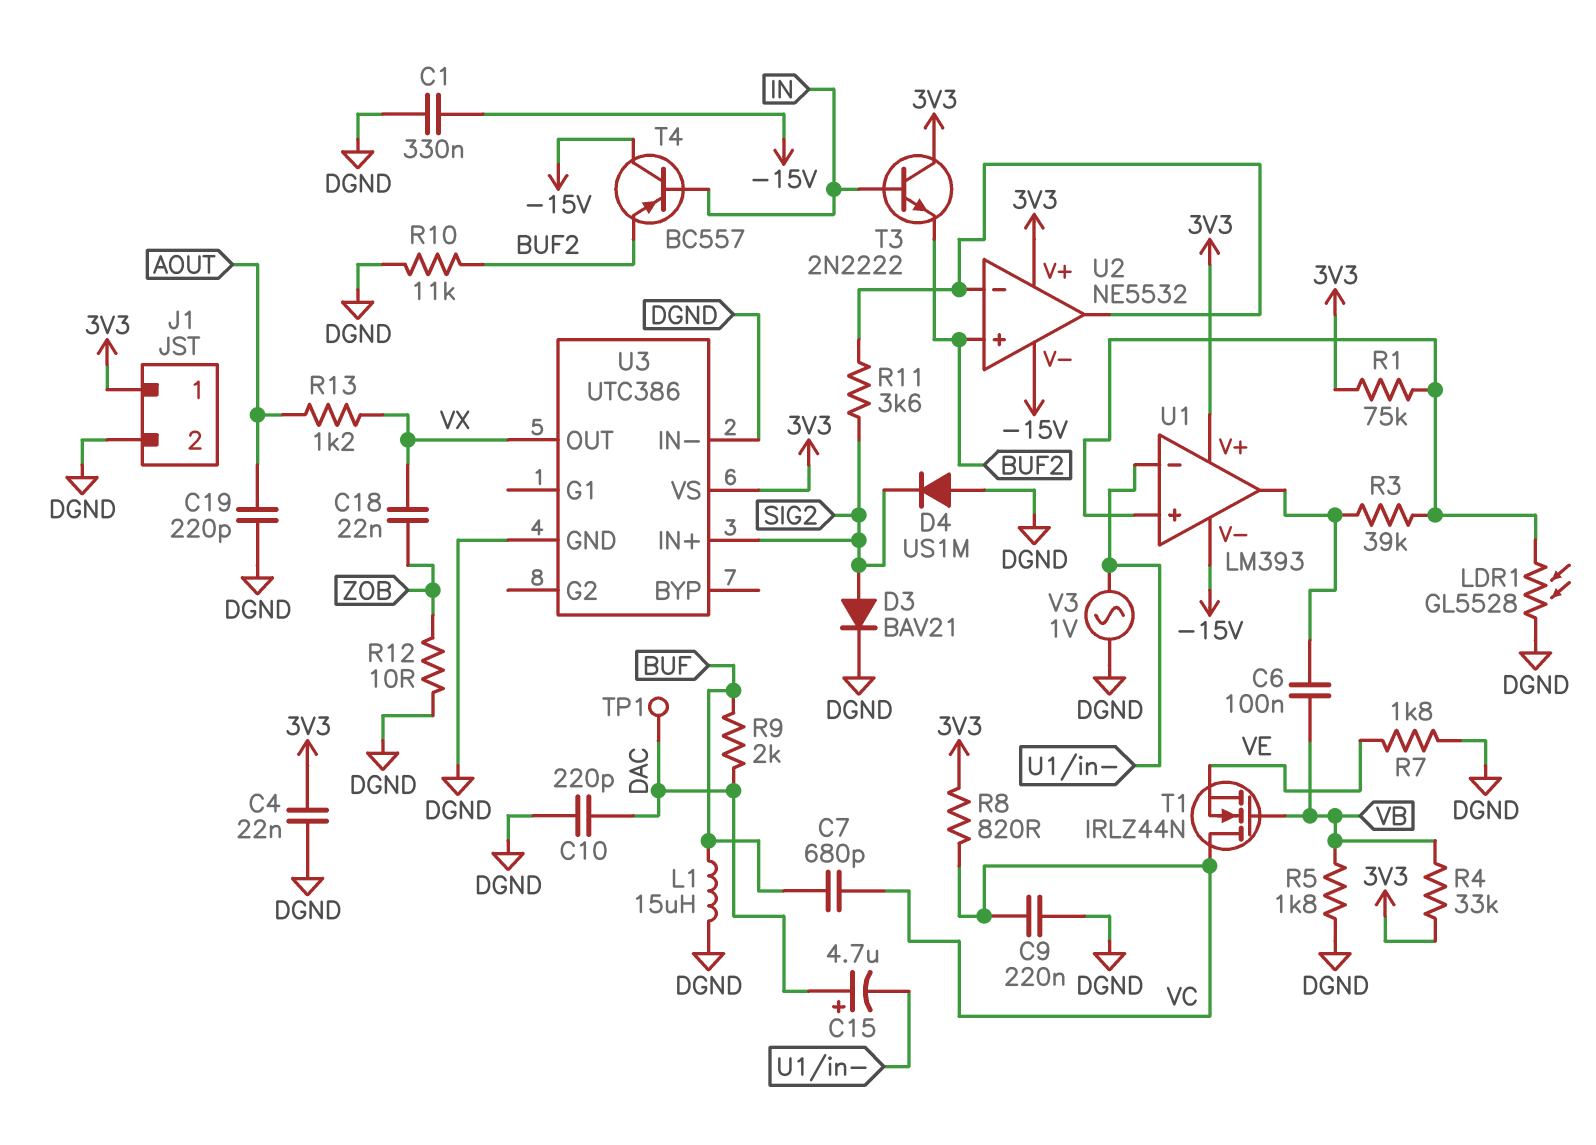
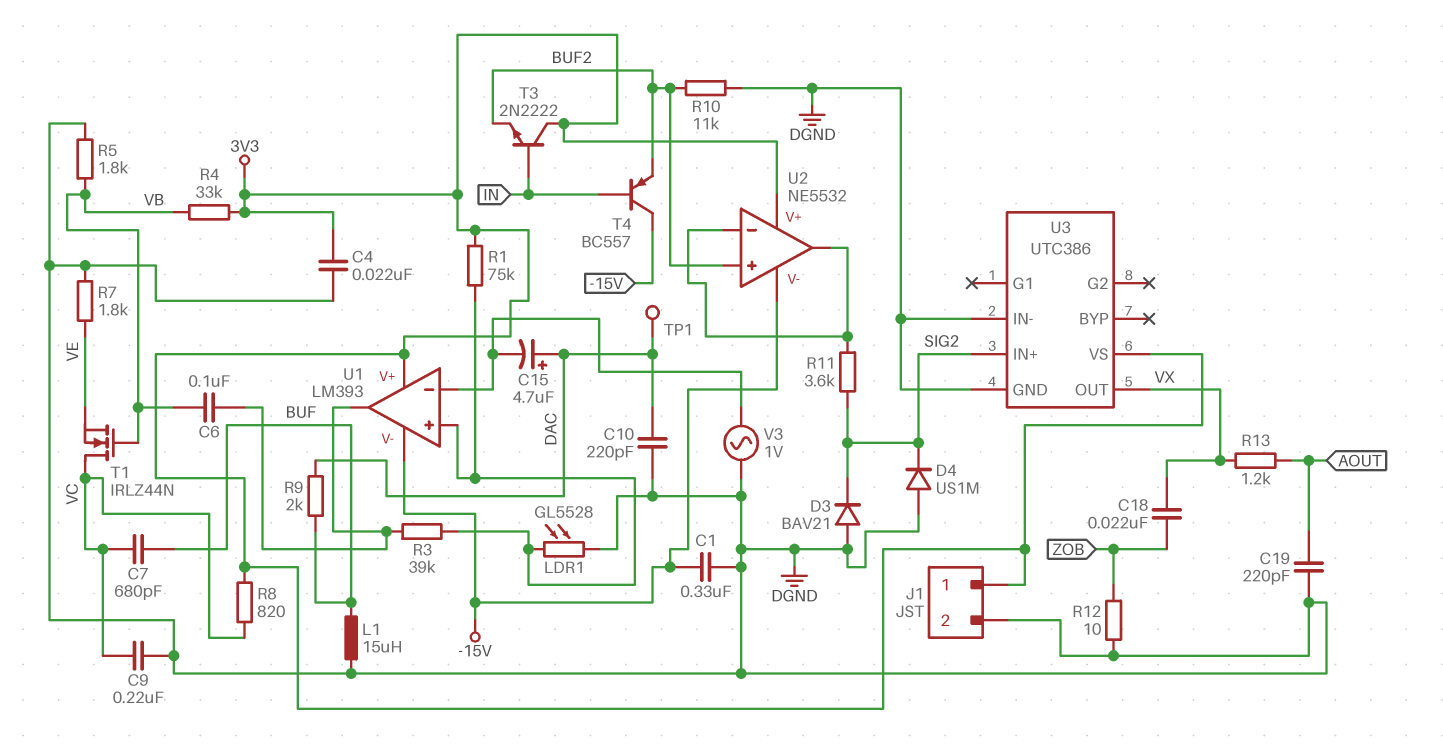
D3: diode BAV21 (A SIG2, K DGND) -> diode BAV21 (A DGND, K SIG2)

